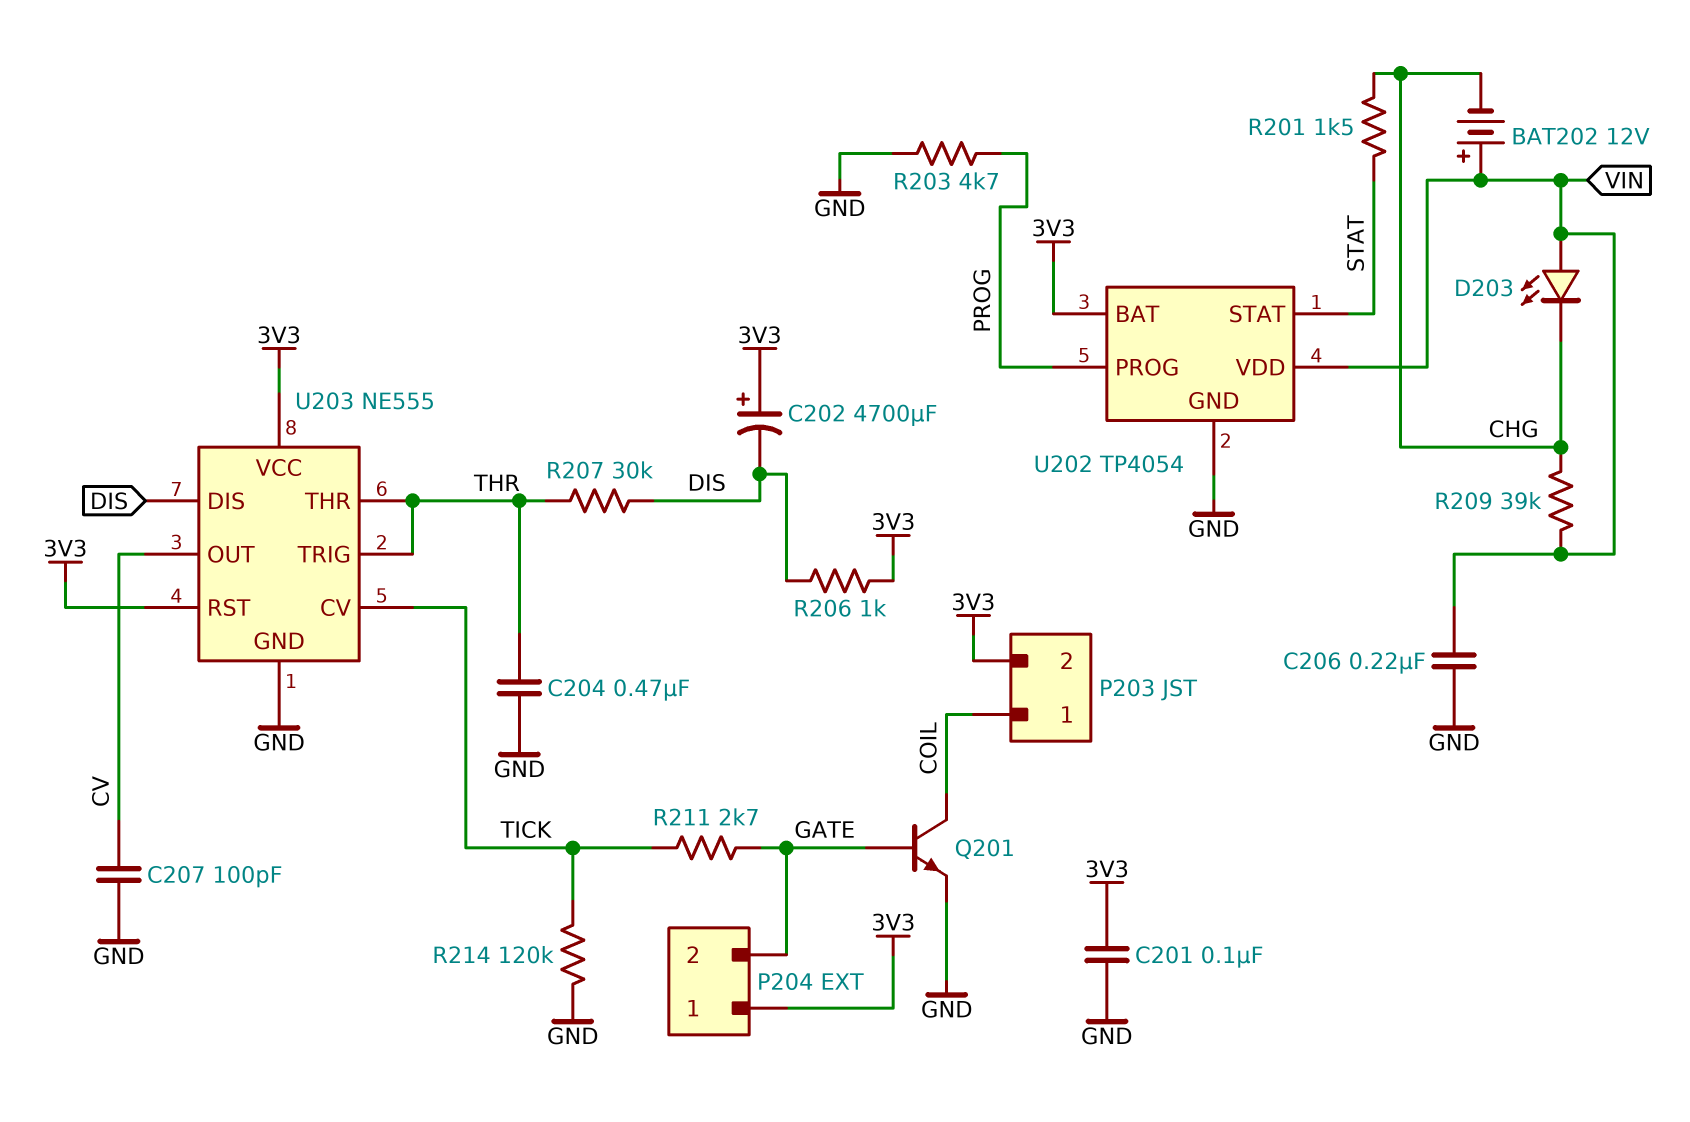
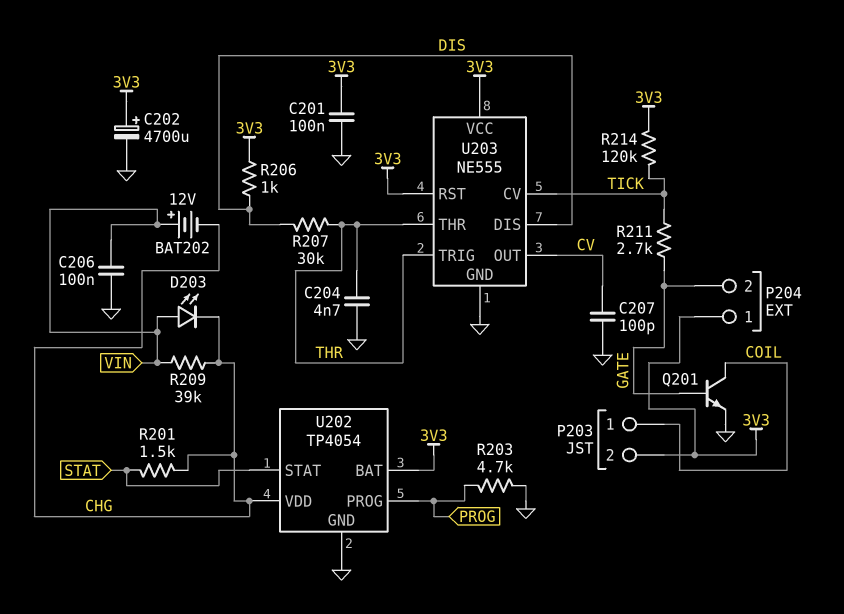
C202: 4700uF (plus 3V3, minus DIS) -> 4700uF (plus 3V3, minus GND)
C204: 470nF (GND, THR) -> 4.7nF (GND, THR)
C206: 220nF (GND, VIN) -> 100nF (GND, VIN)
R214: 120k (GND, TICK) -> 120k (3V3, TICK)
U202 pin VDD: VIN -> CHG

